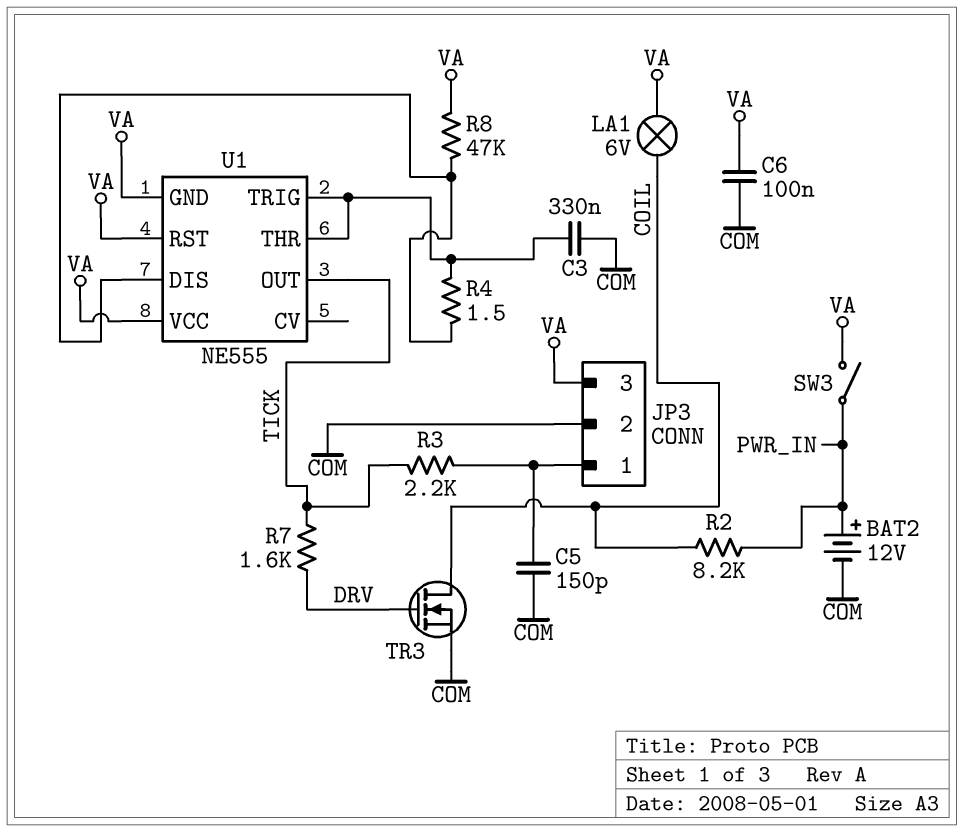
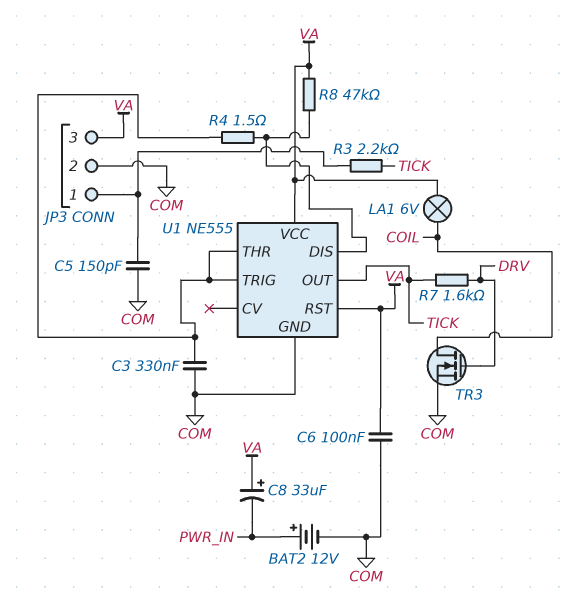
C8: none -> 33uF (plus VA, minus PWR_IN)
R2: 8.2k (COIL, PWR_IN) -> none
SW3: switch (PWR_IN, VA) -> none
U1 pin GND: VA -> COM

